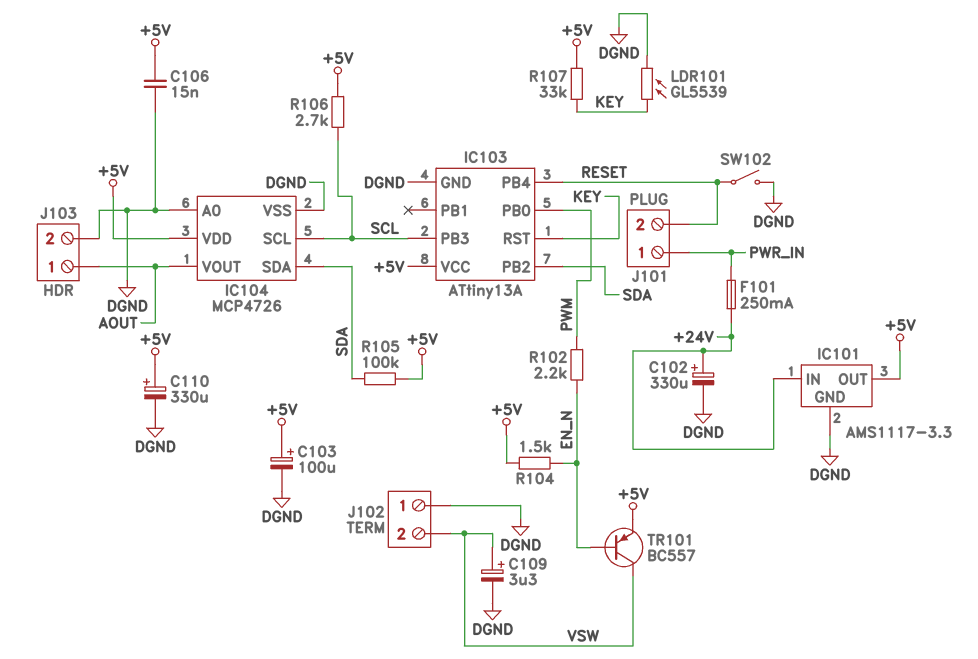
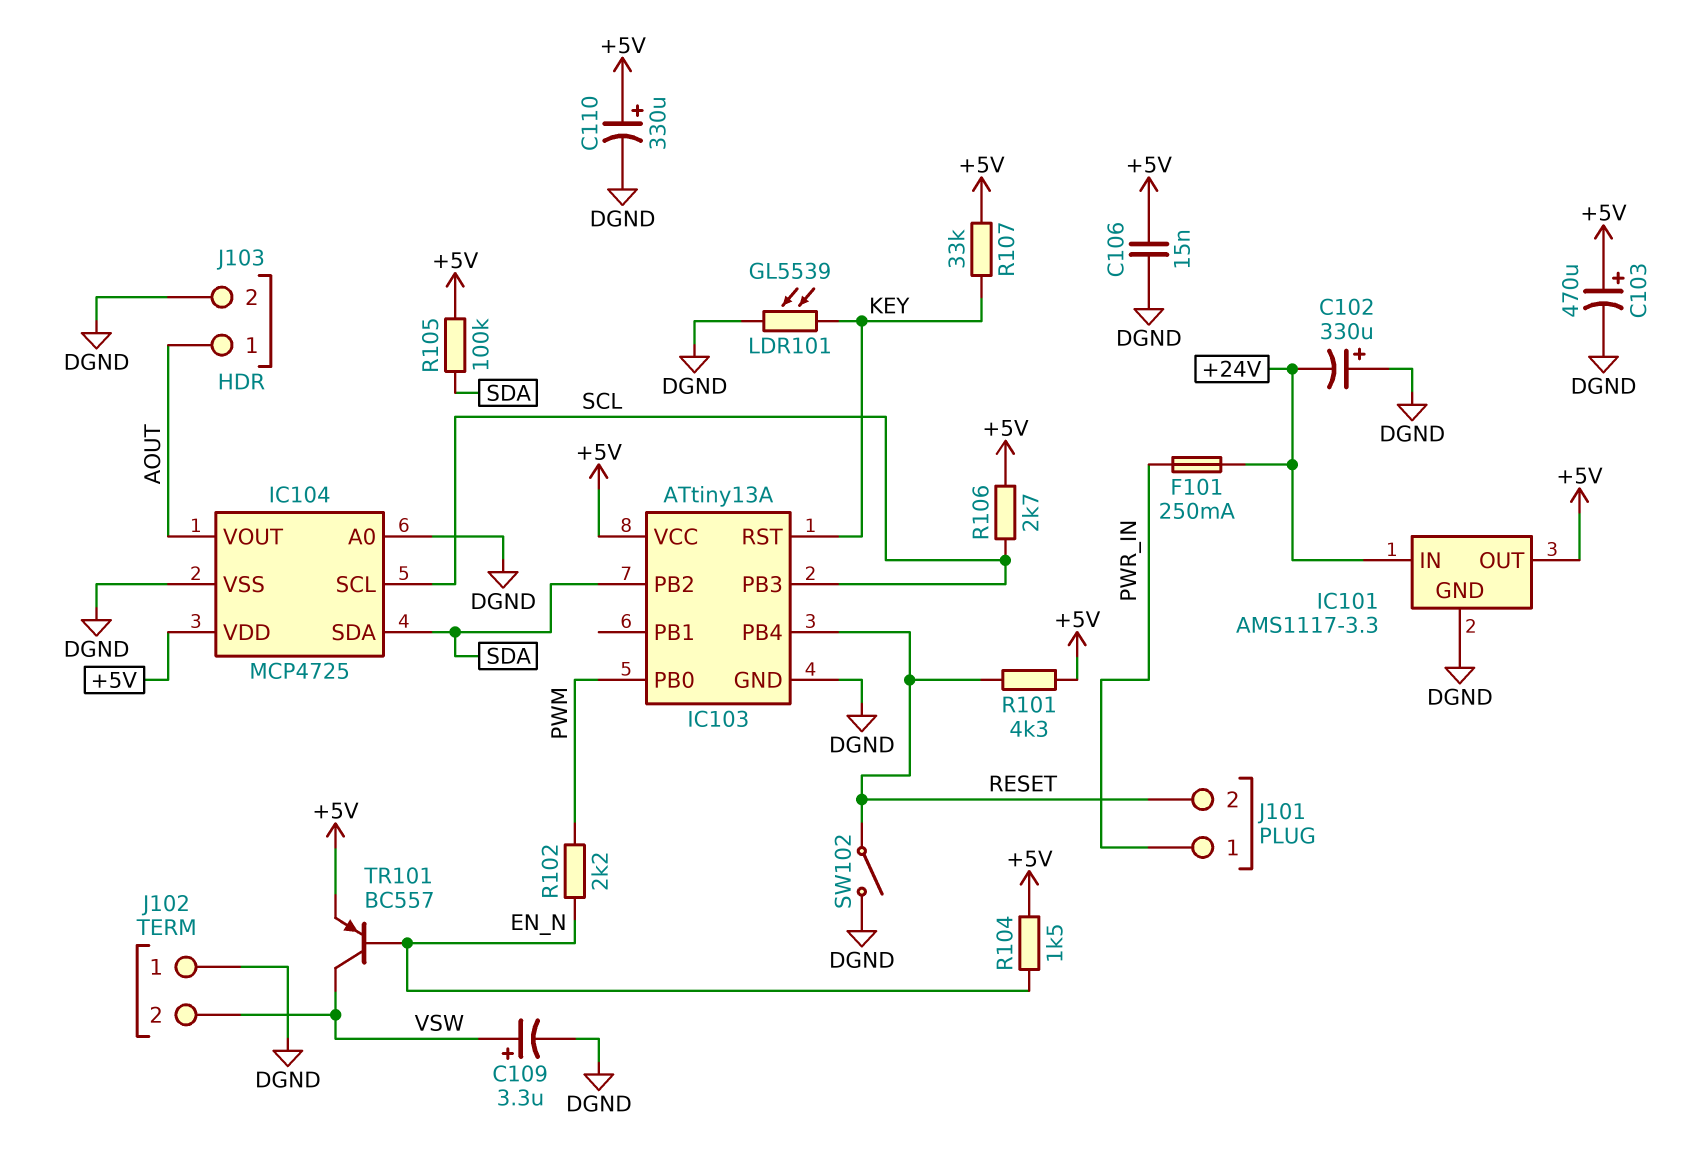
C102: 330uF (plus +24V, minus DGND) -> 330uF (plus DGND, minus +24V)
C103: 100uF (plus +5V, minus DGND) -> 470uF (plus +5V, minus DGND)
IC104: MCP4726 -> MCP4725
R101: none -> 4.3k (+5V, RESET)

